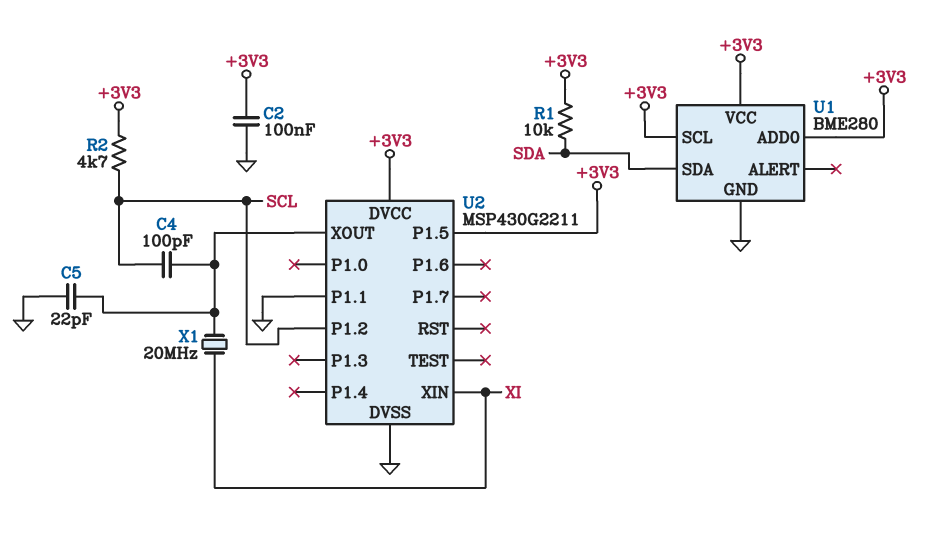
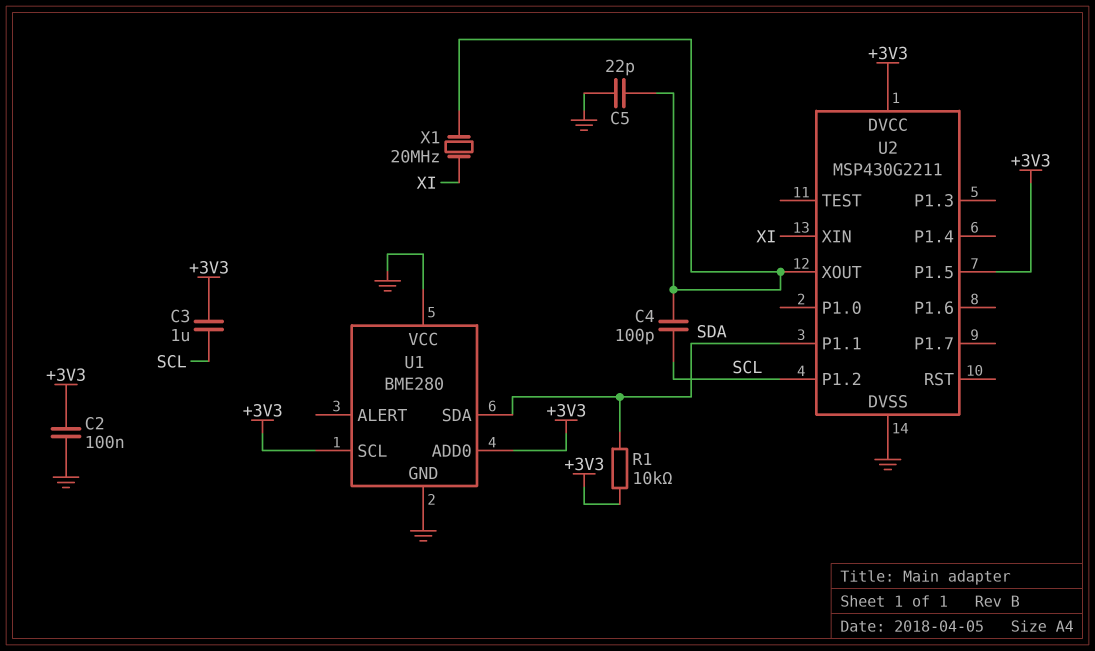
C3: none -> 1uF (+3V3, SCL)
R2: 4.7k (+3V3, SCL) -> none
U1 pin VCC: +3V3 -> GND
U2 pin P1.1: GND -> SDA

